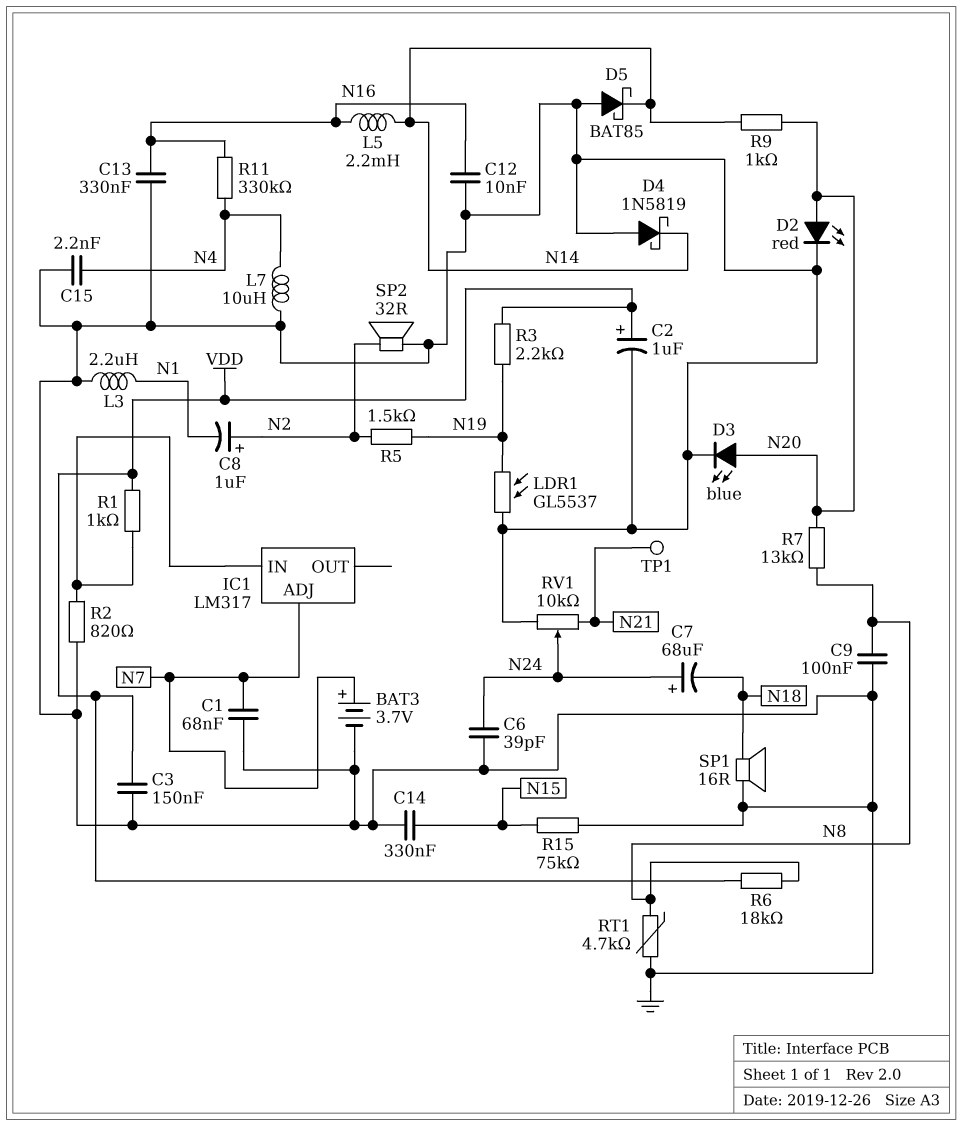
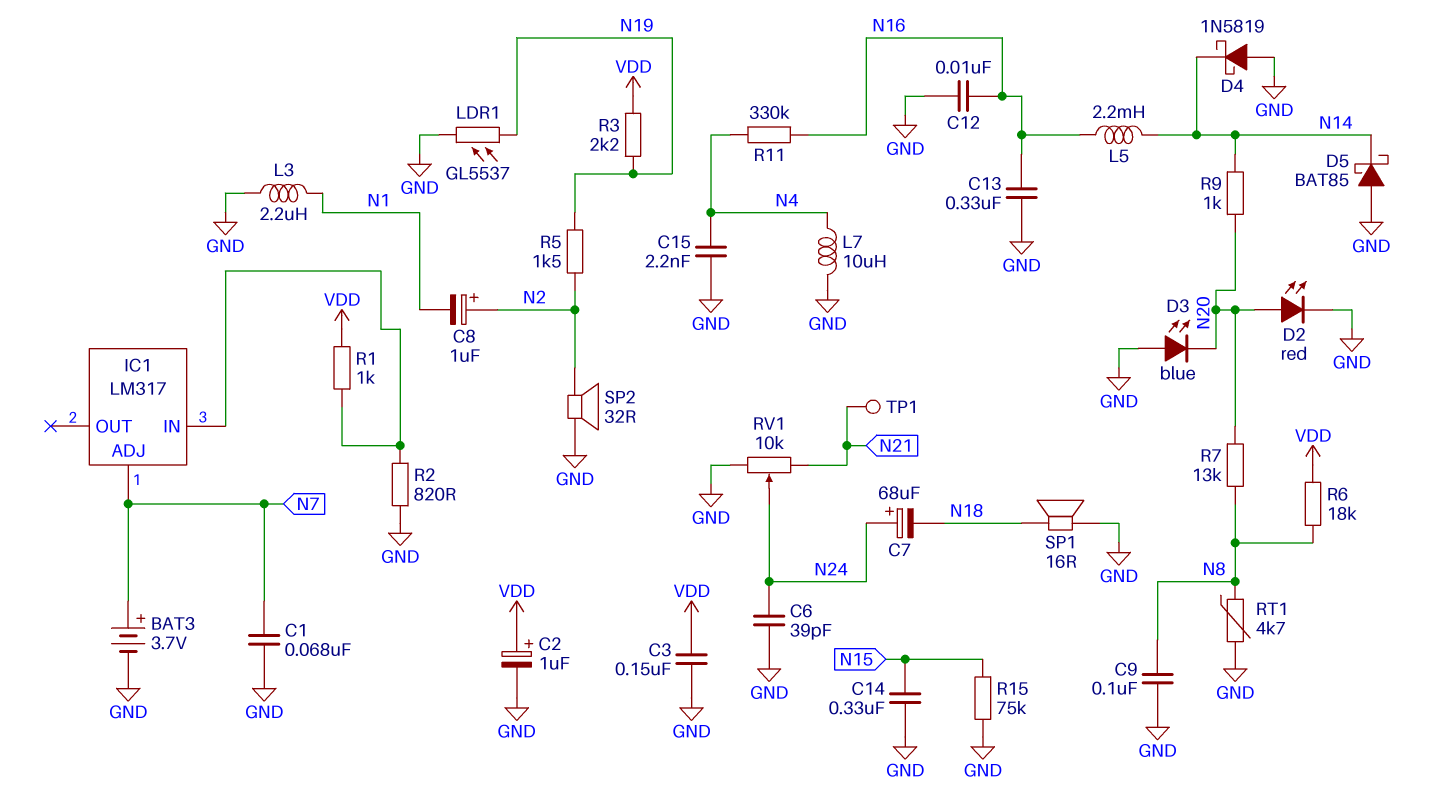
D3: LED blue (A N20, K GND) -> LED blue (A GND, K N20)

